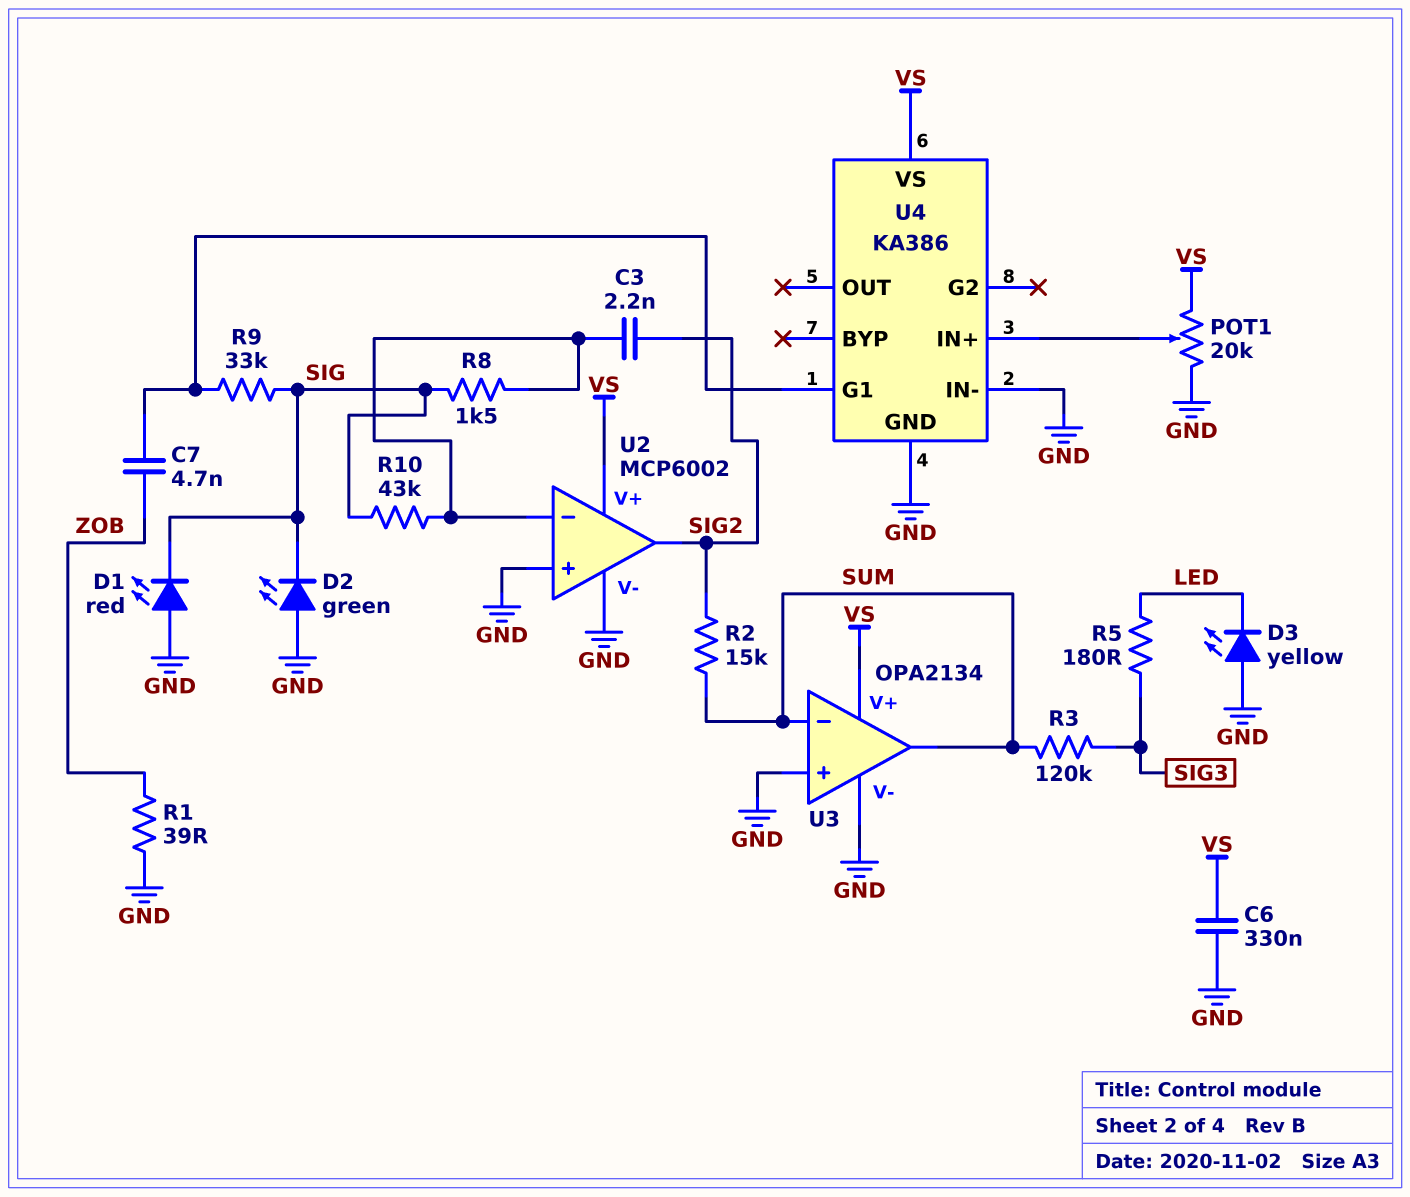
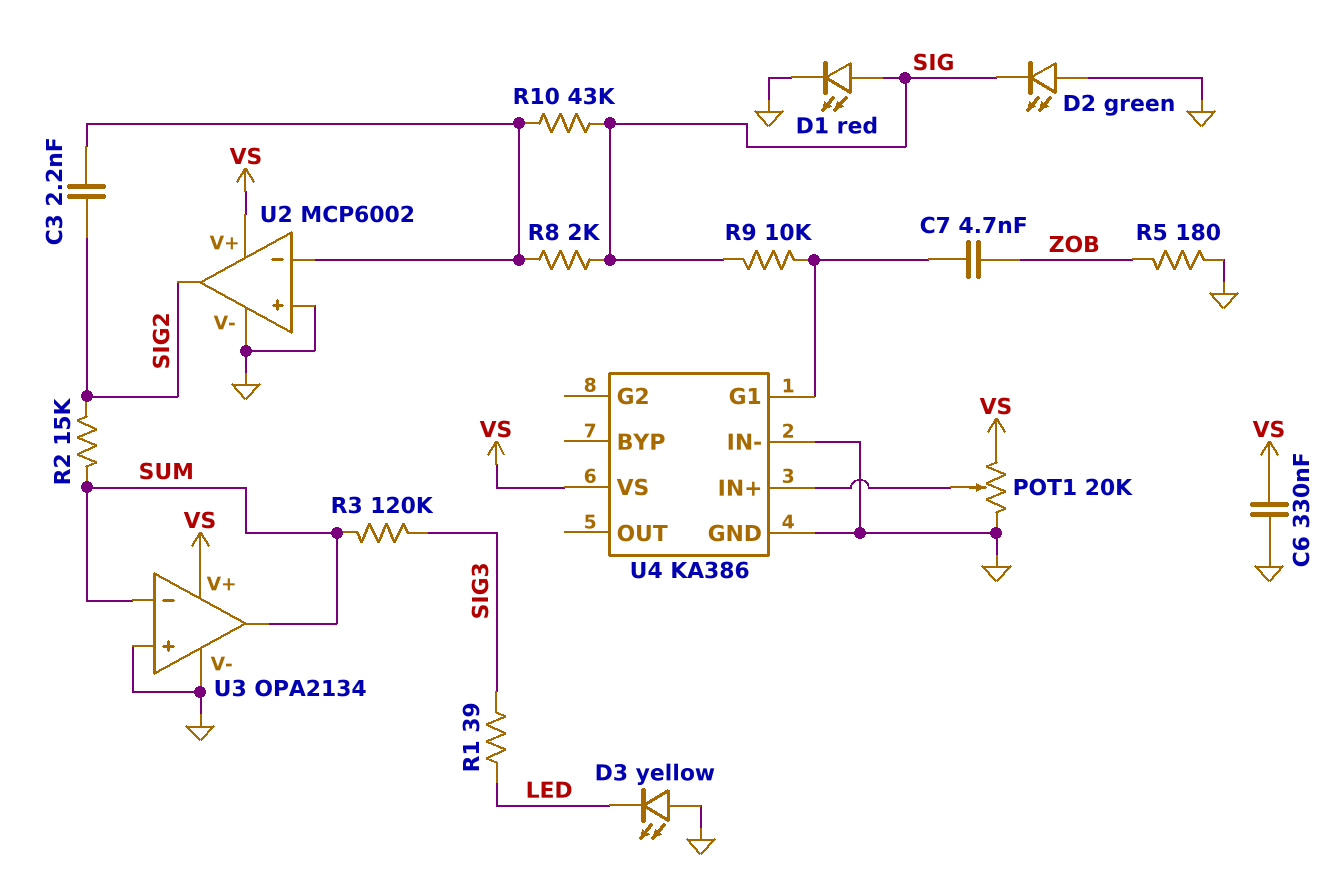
D1: LED red (A GND, K SIG) -> LED red (A SIG, K GND)
R1: 39 (GND, ZOB) -> 39 (LED, SIG3)
R5: 180 (LED, SIG3) -> 180 (GND, ZOB)
R8: 1.5k (SIG, U2/in-) -> 2k (SIG, U2/in-)
R9: 33k (SIG, U4/G1) -> 10k (SIG, U4/G1)

